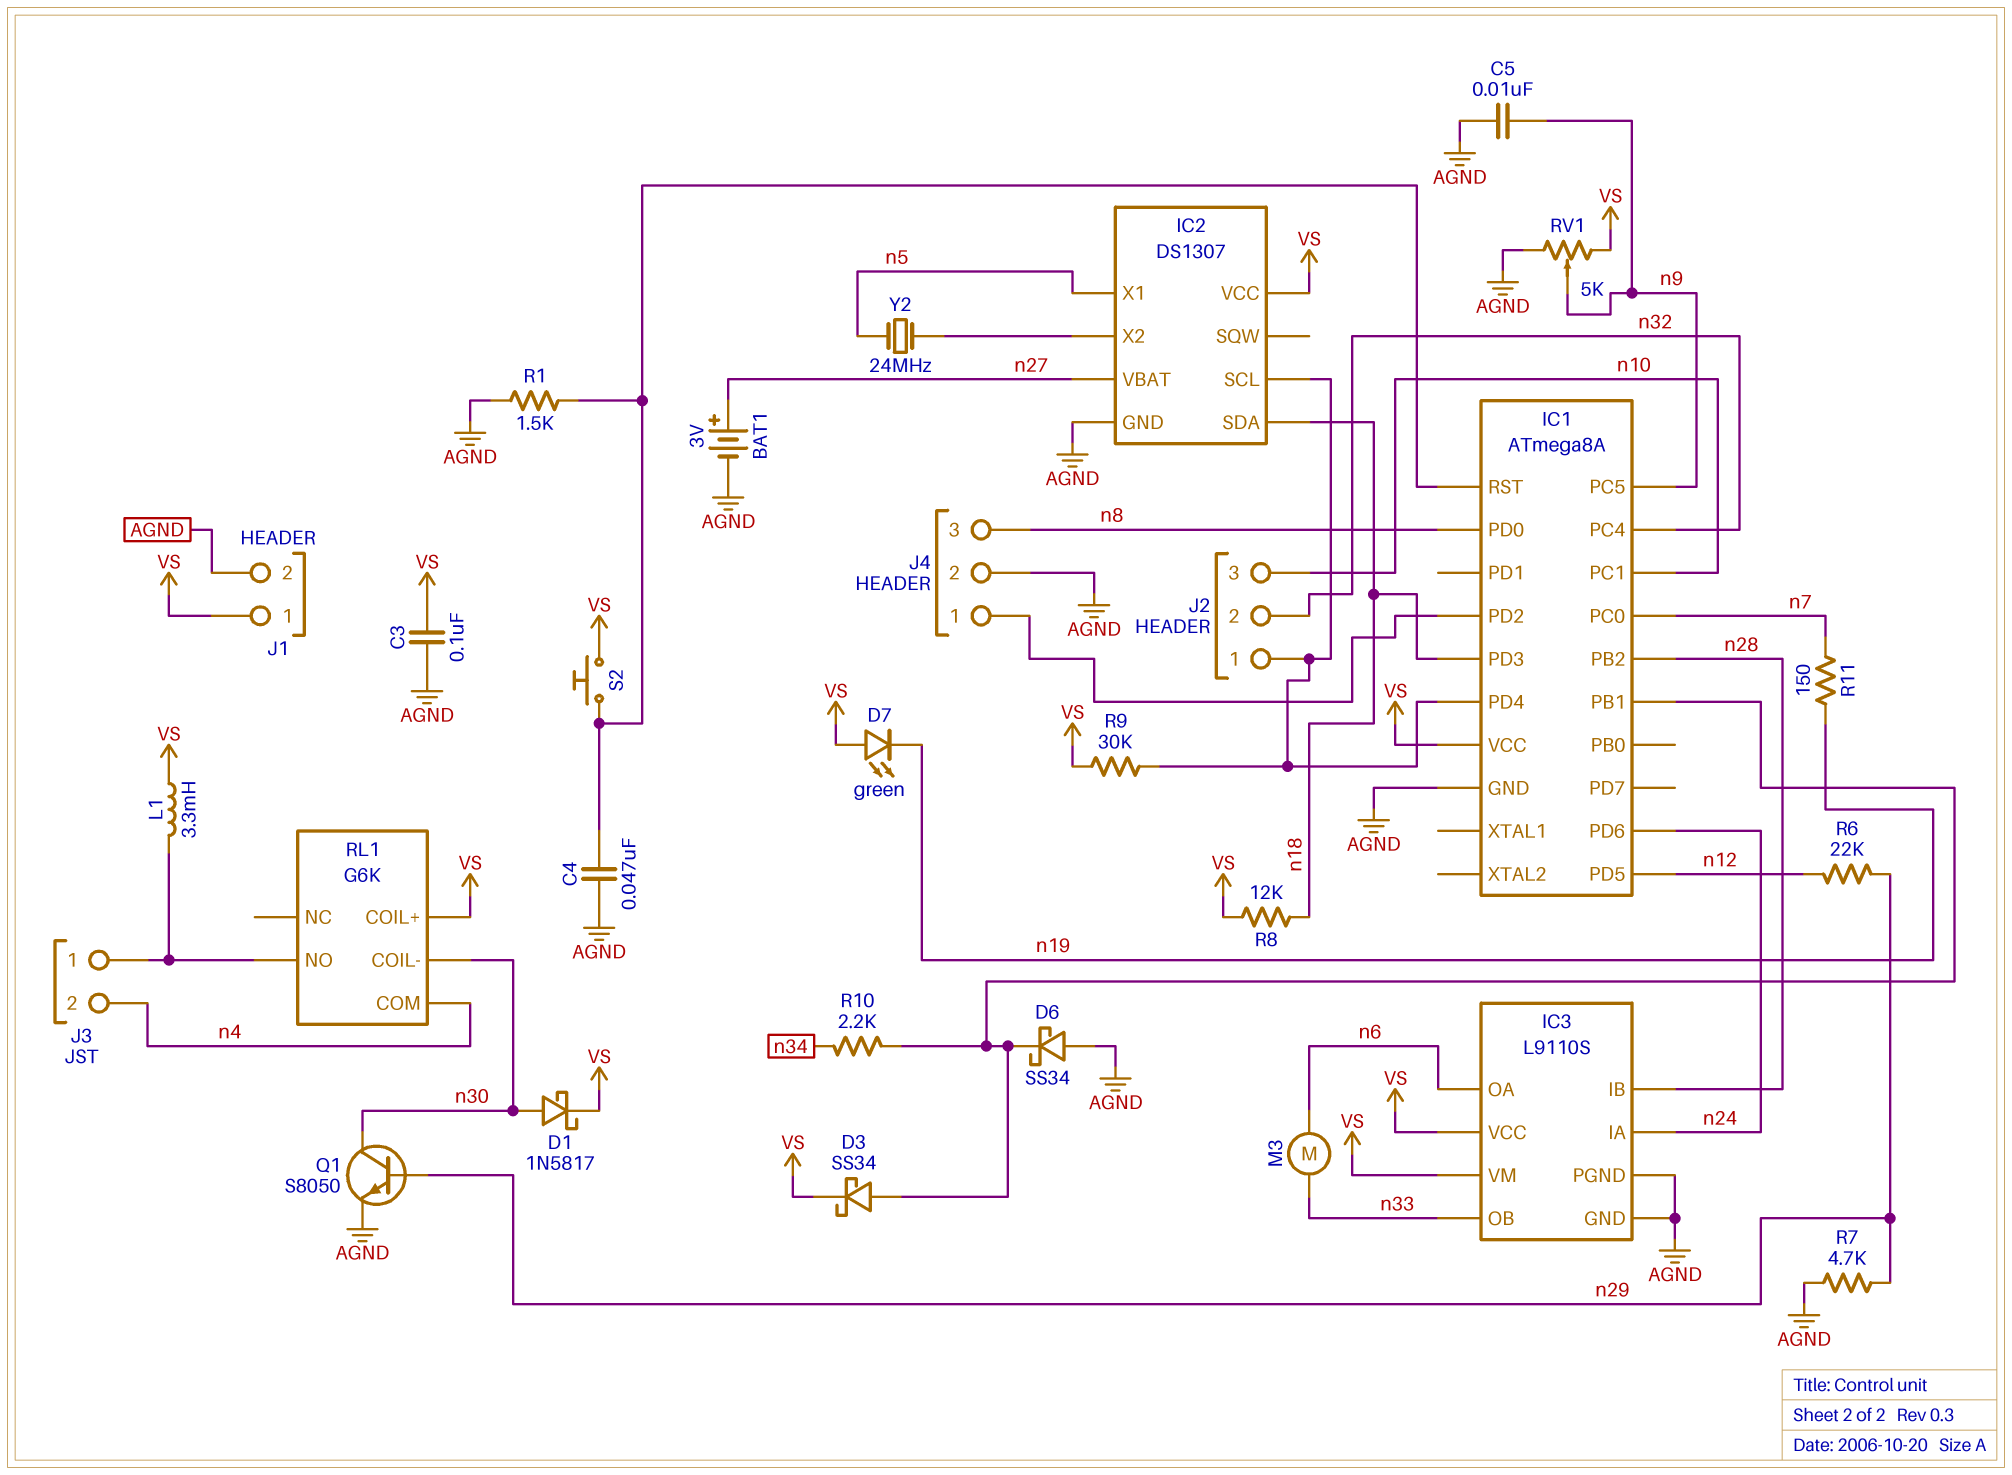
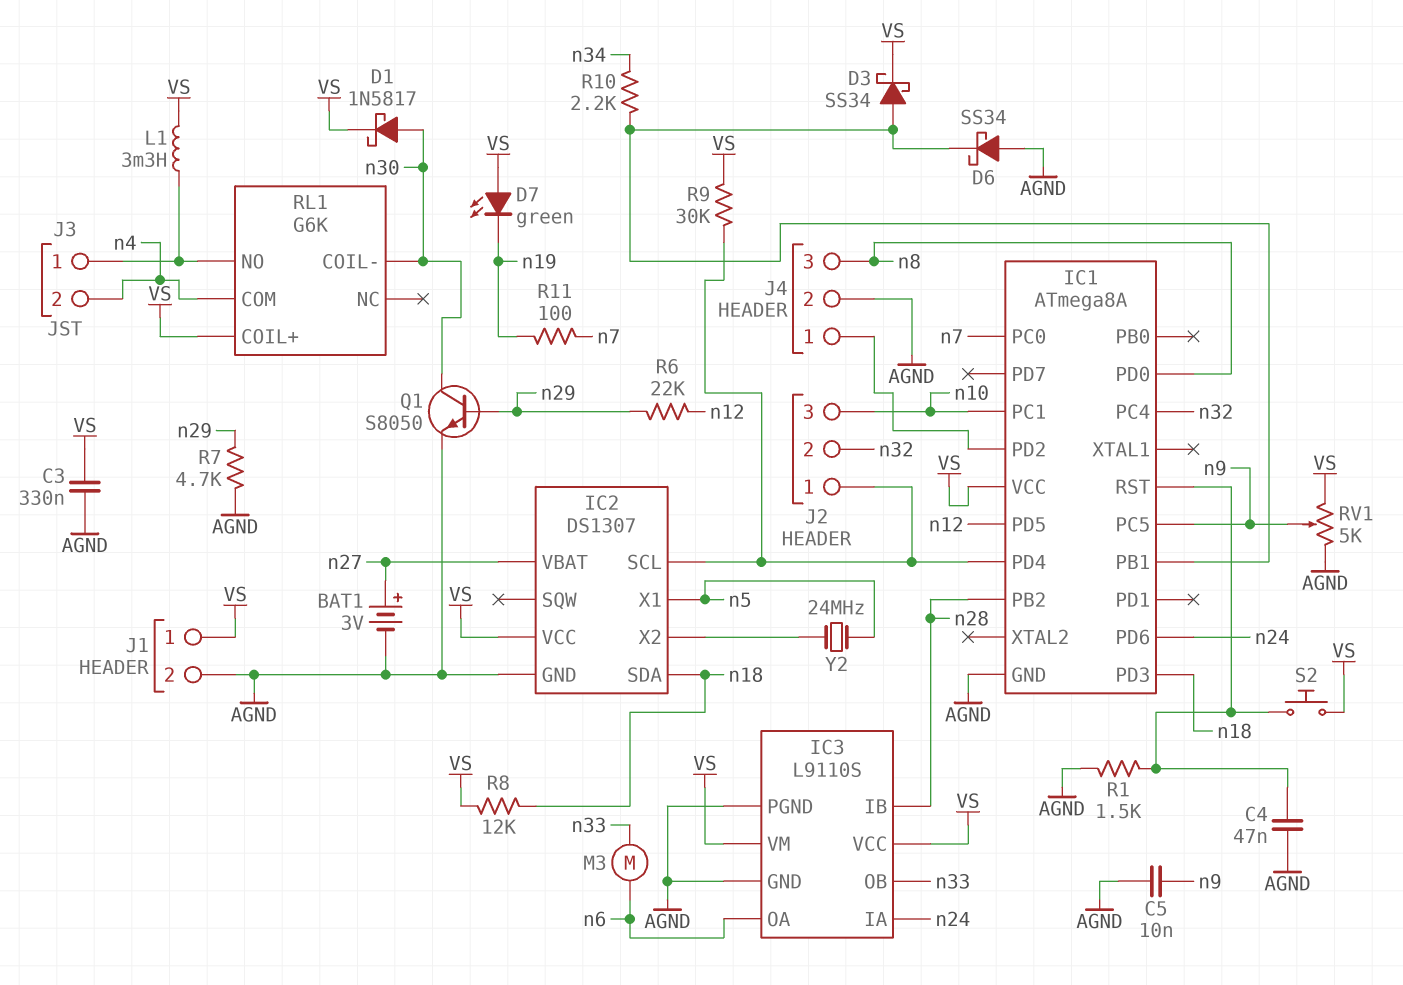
C3: 100nF (AGND, VS) -> 330nF (AGND, VS)
R11: 150 (n7, n19) -> 100 (n7, n19)

